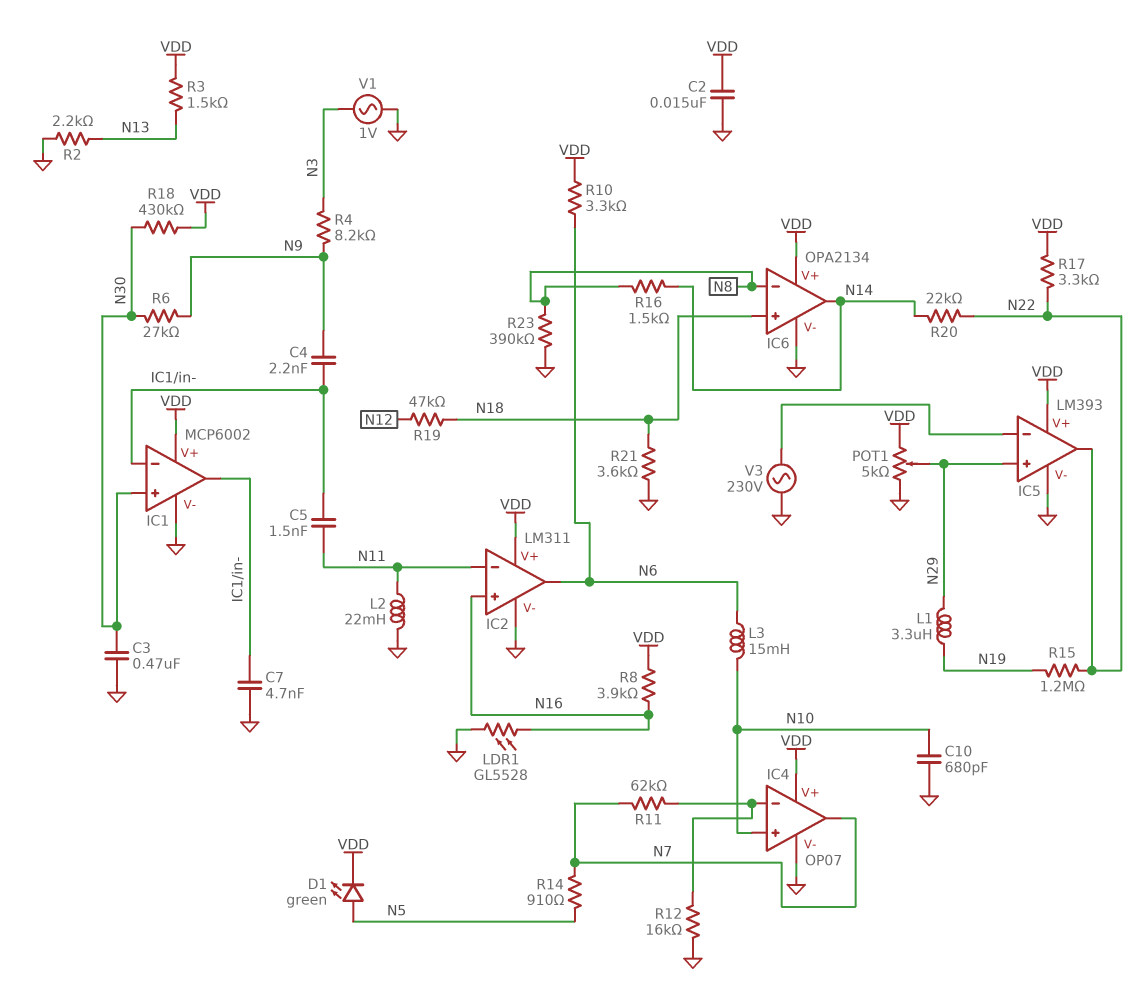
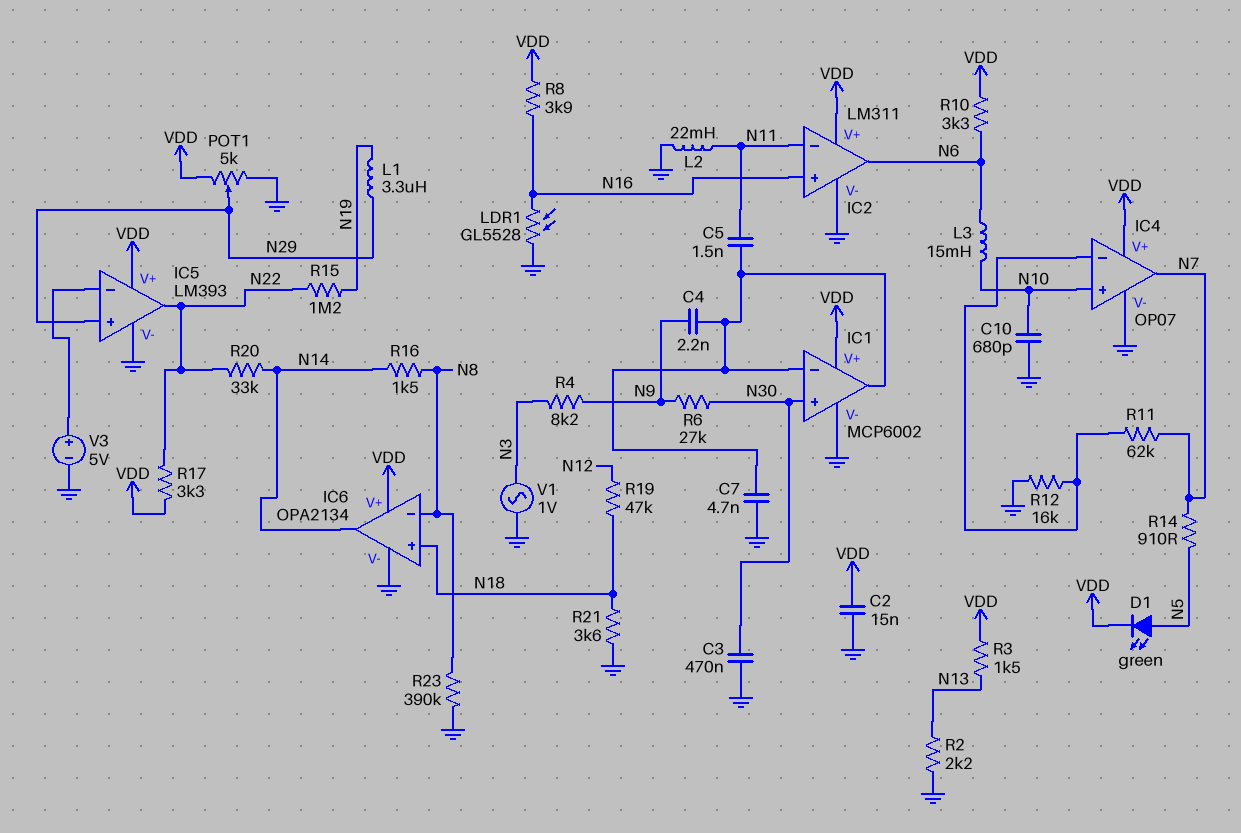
R18: 430k (N30, VDD) -> none
R20: 22k (N14, N22) -> 33k (N14, N22)
V3: AC 230V (GND, IC5/in-) -> 5V (plus IC5/in-, minus GND)

